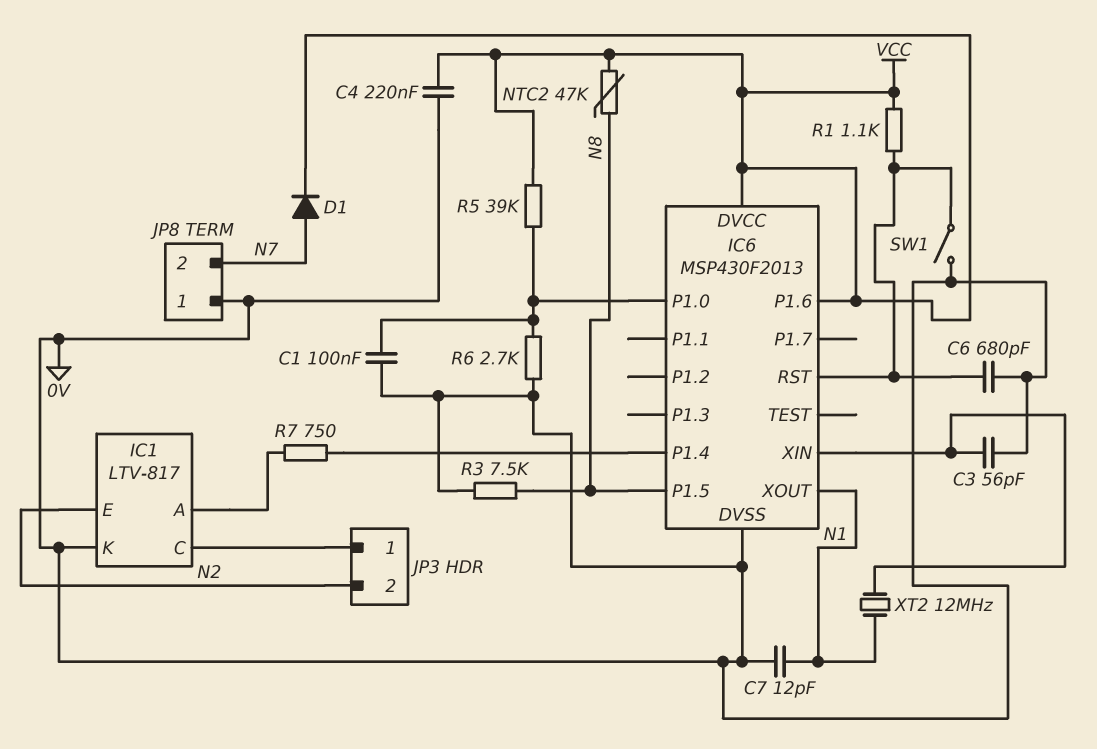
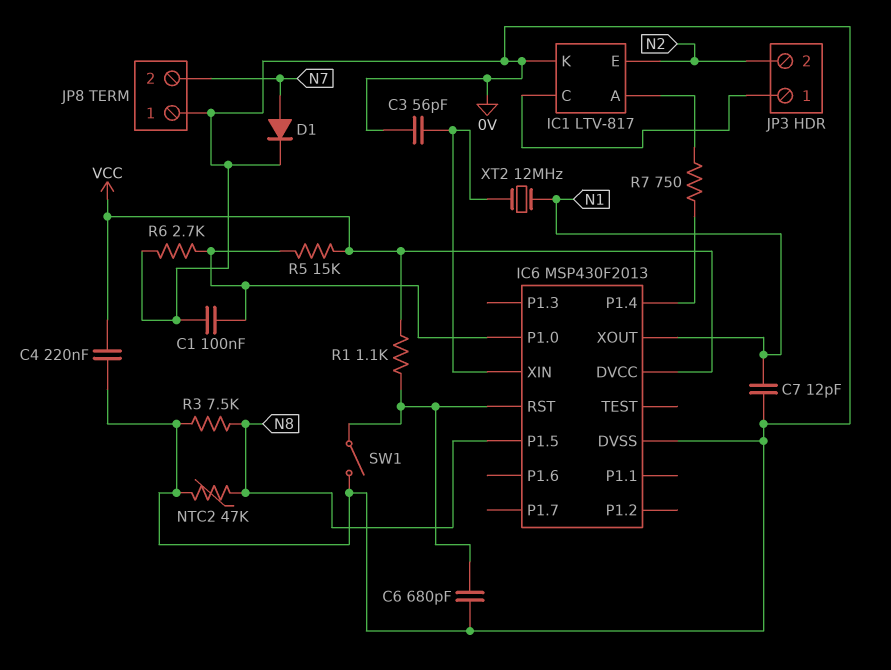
D1: diode (A N7, K VCC) -> diode (A N7, K 0V)
IC6 pin P1.6: VCC -> none
NTC2: 47k (N8, VCC) -> 47k (0V, N8)
R5: 39k (IC6/P1.0, VCC) -> 15k (IC6/P1.0, VCC)

